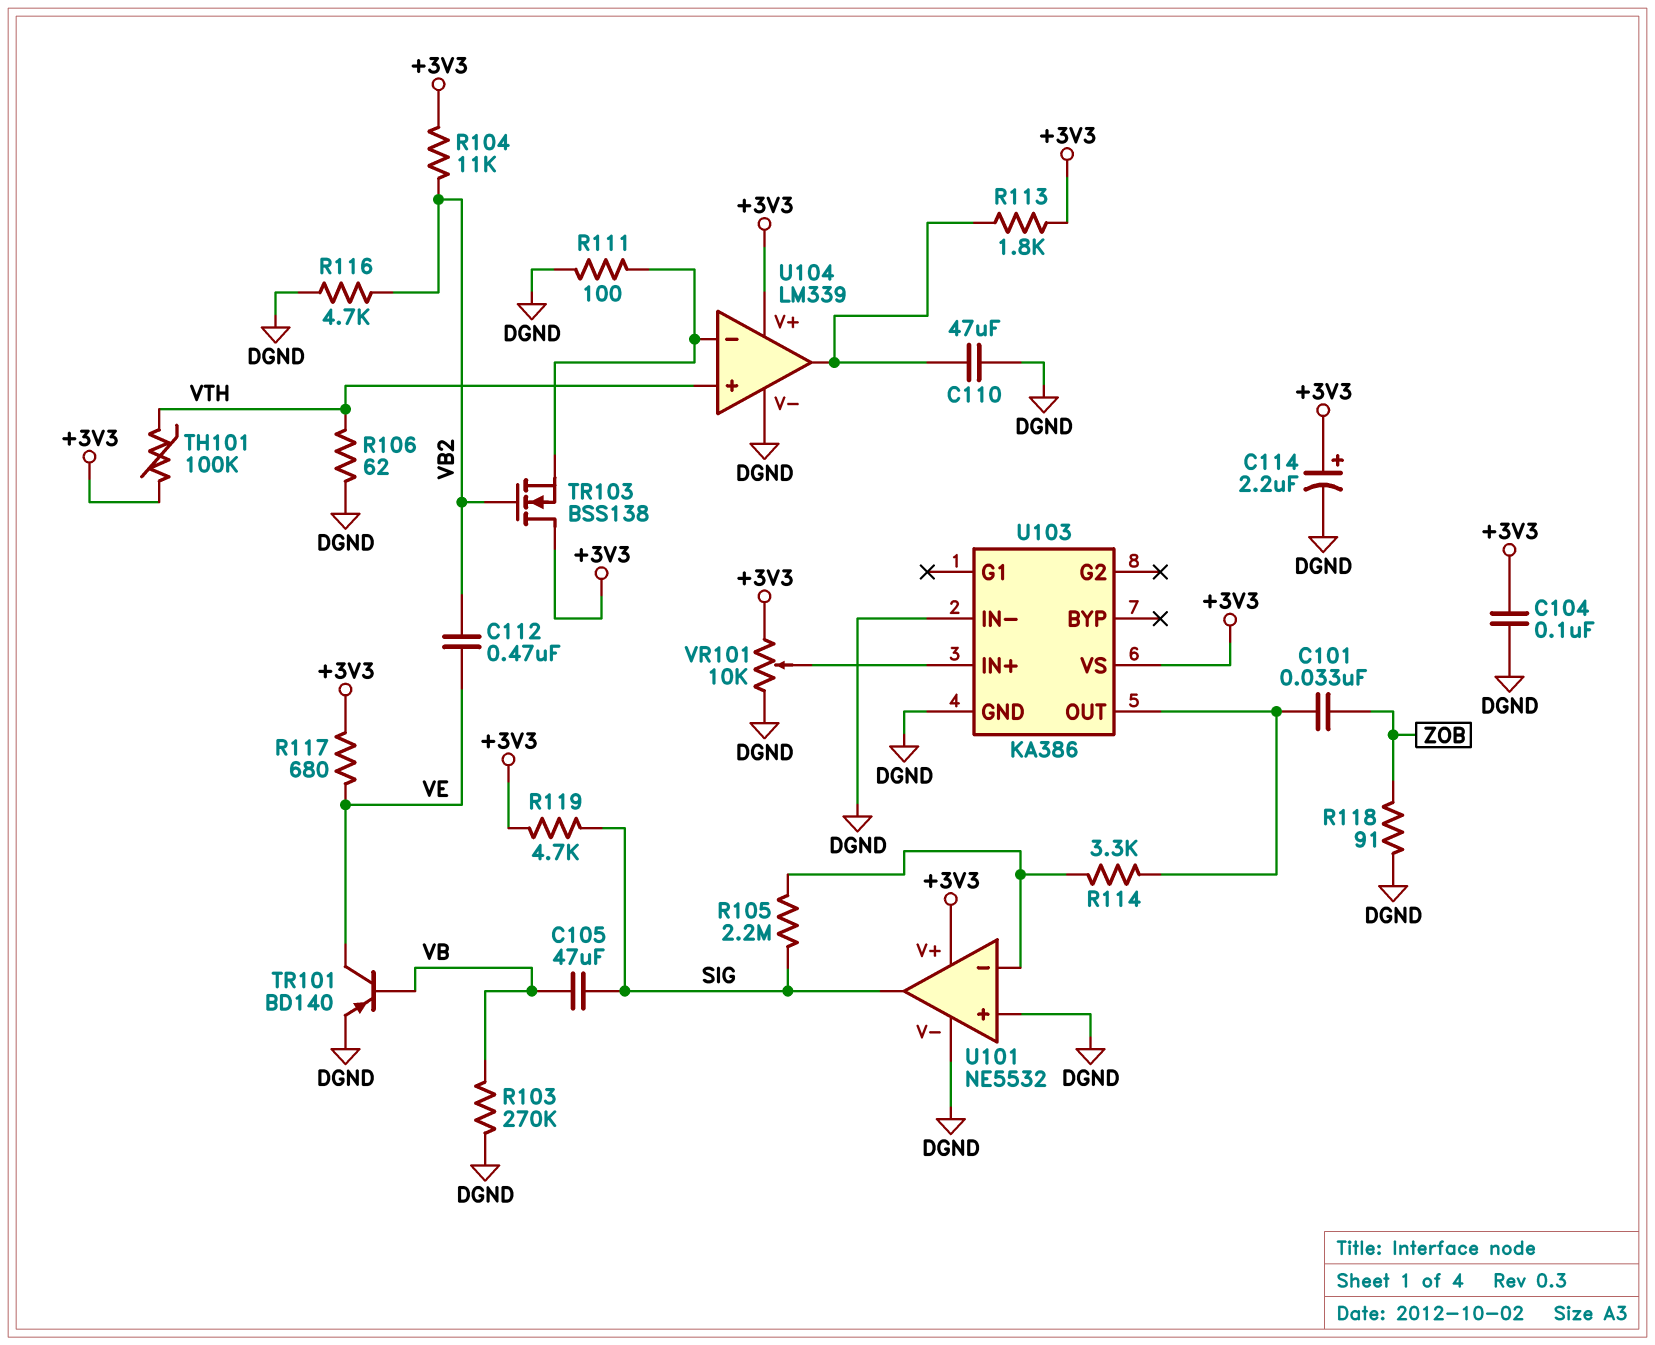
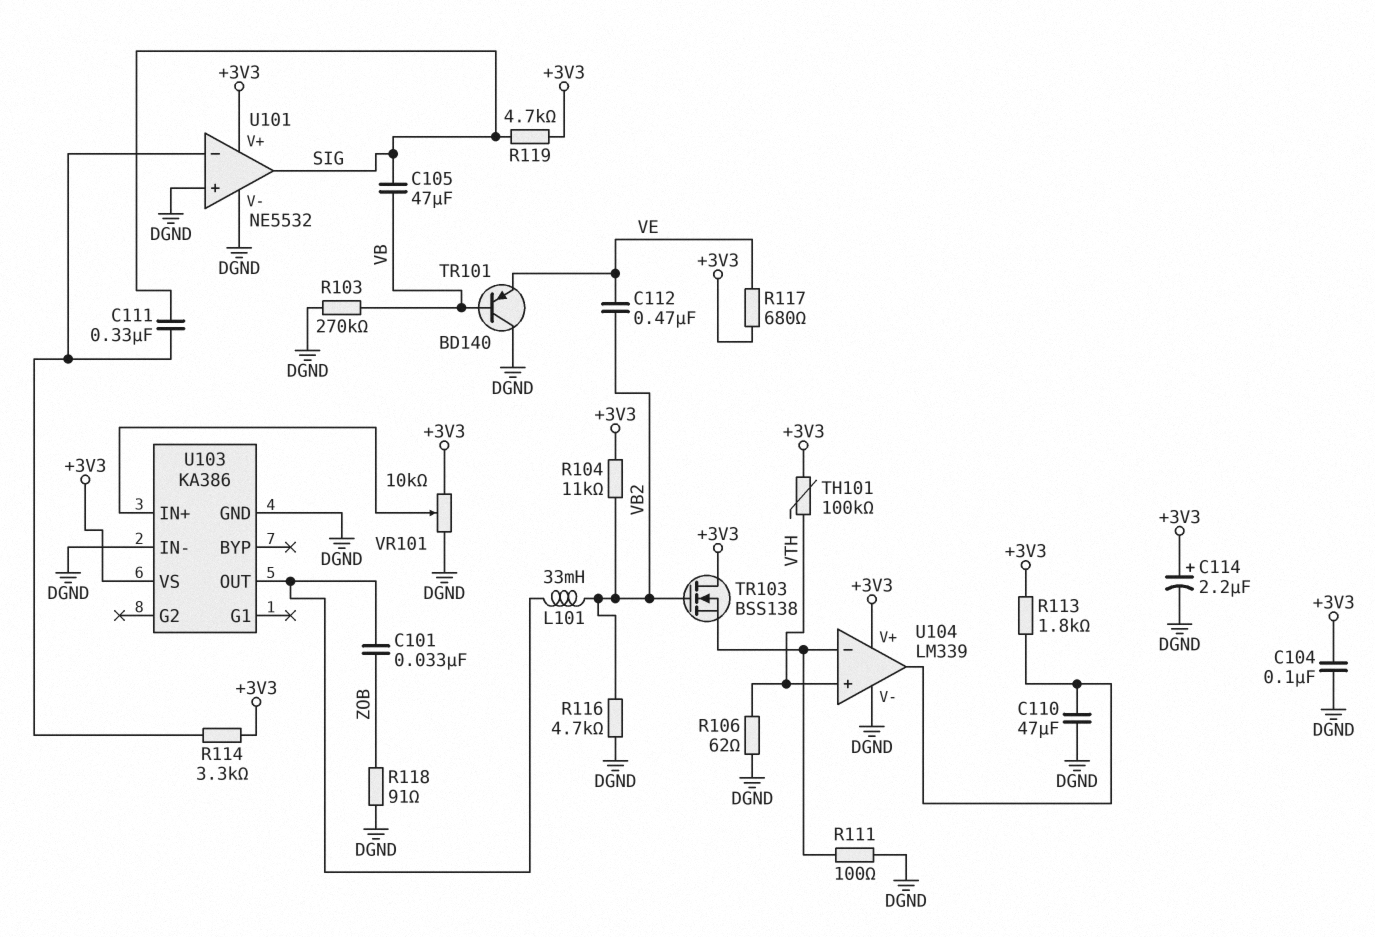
C111: none -> 330nF (SIG, U101/in-)
L101: none -> 33mH (U103/OUT, VB2)
R105: 2.2M (SIG, U101/in-) -> none
R114: 3.3k (U101/in-, U103/OUT) -> 3.3k (+3V3, U101/in-)
TR101: PNP BD140 (B VB, C VE, E DGND) -> PNP BD140 (B VB, C DGND, E VE)

